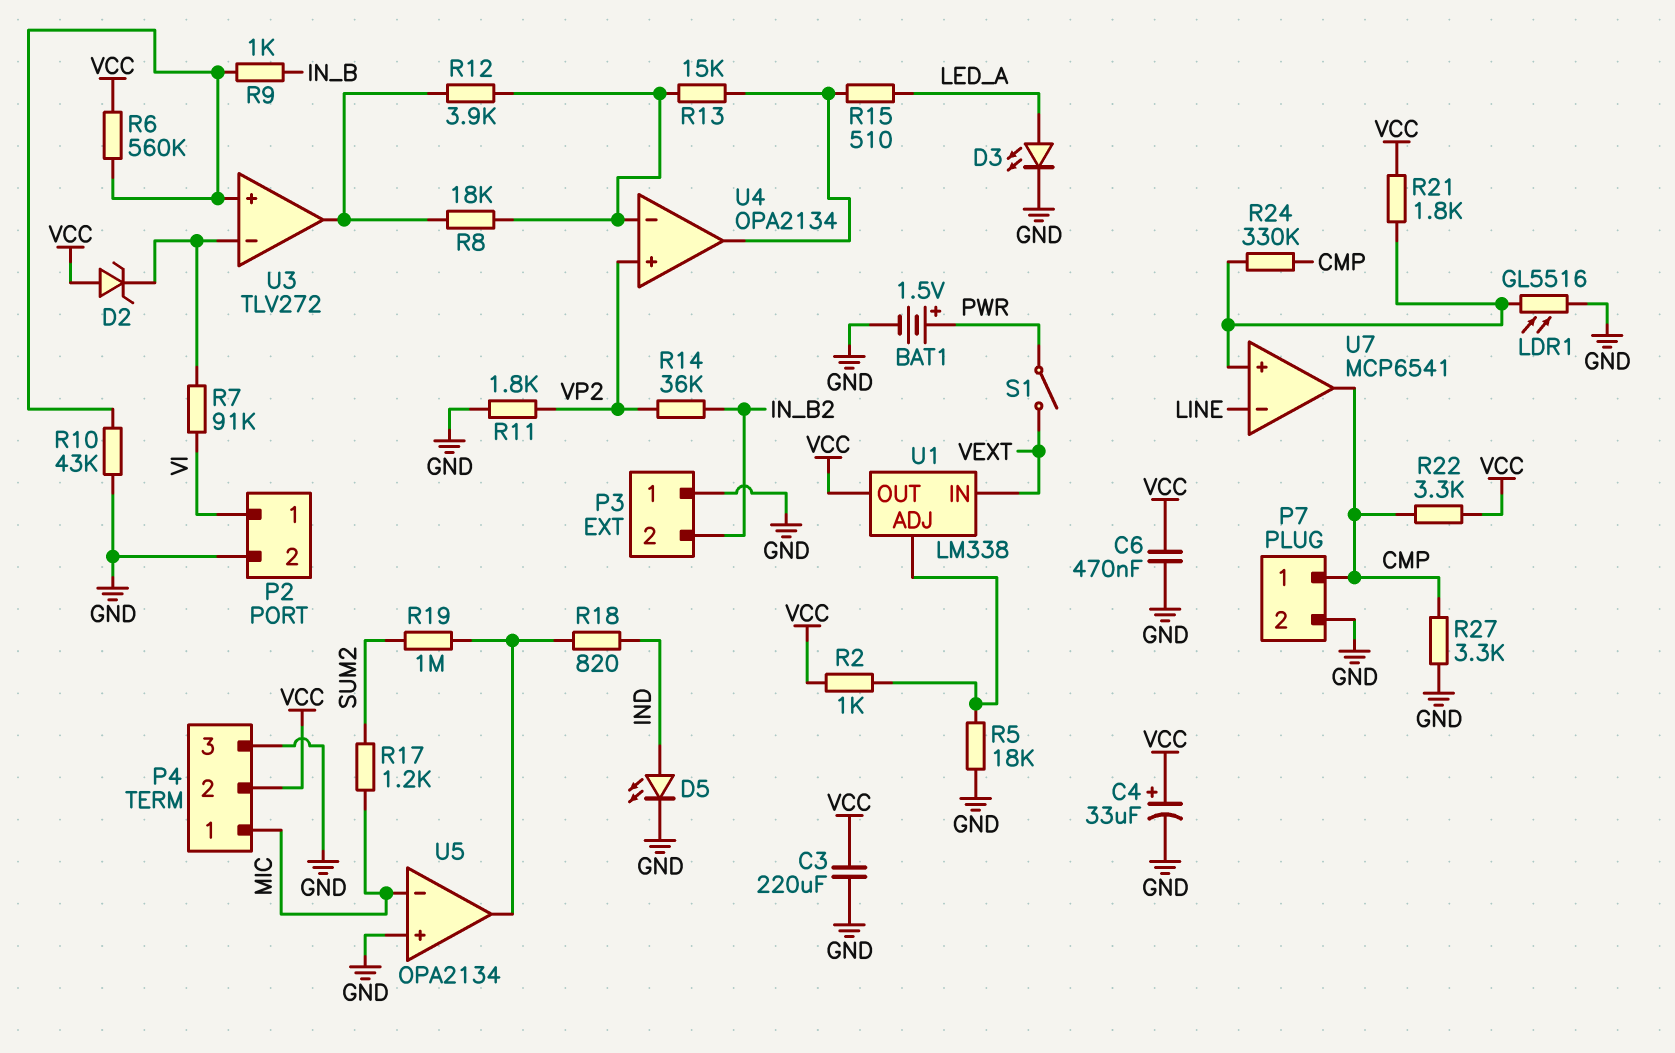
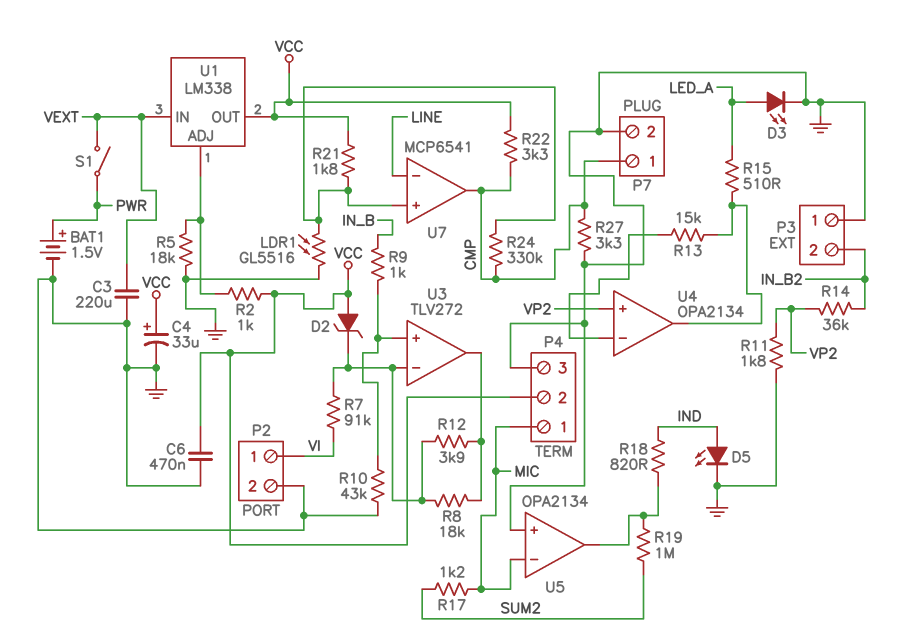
C3: 220uF (GND, VCC) -> 220uF (GND, VEXT)
R6: 560k (U3/in+, VCC) -> none
R8: 18k (U3/out, U4/in-) -> 18k (U3/in-, U3/out)
R12: 3.9k (U3/out, U4/in-) -> 3.9k (U3/in-, U3/out)

